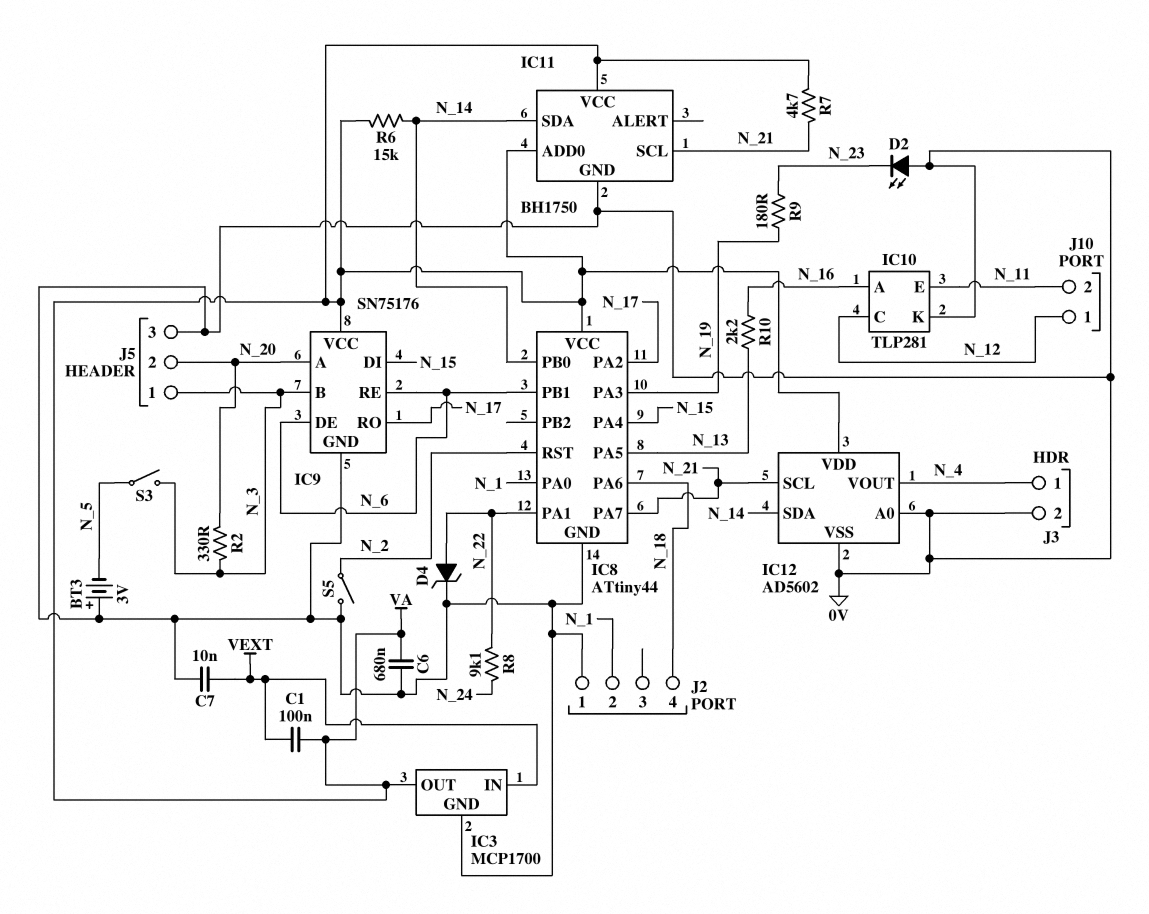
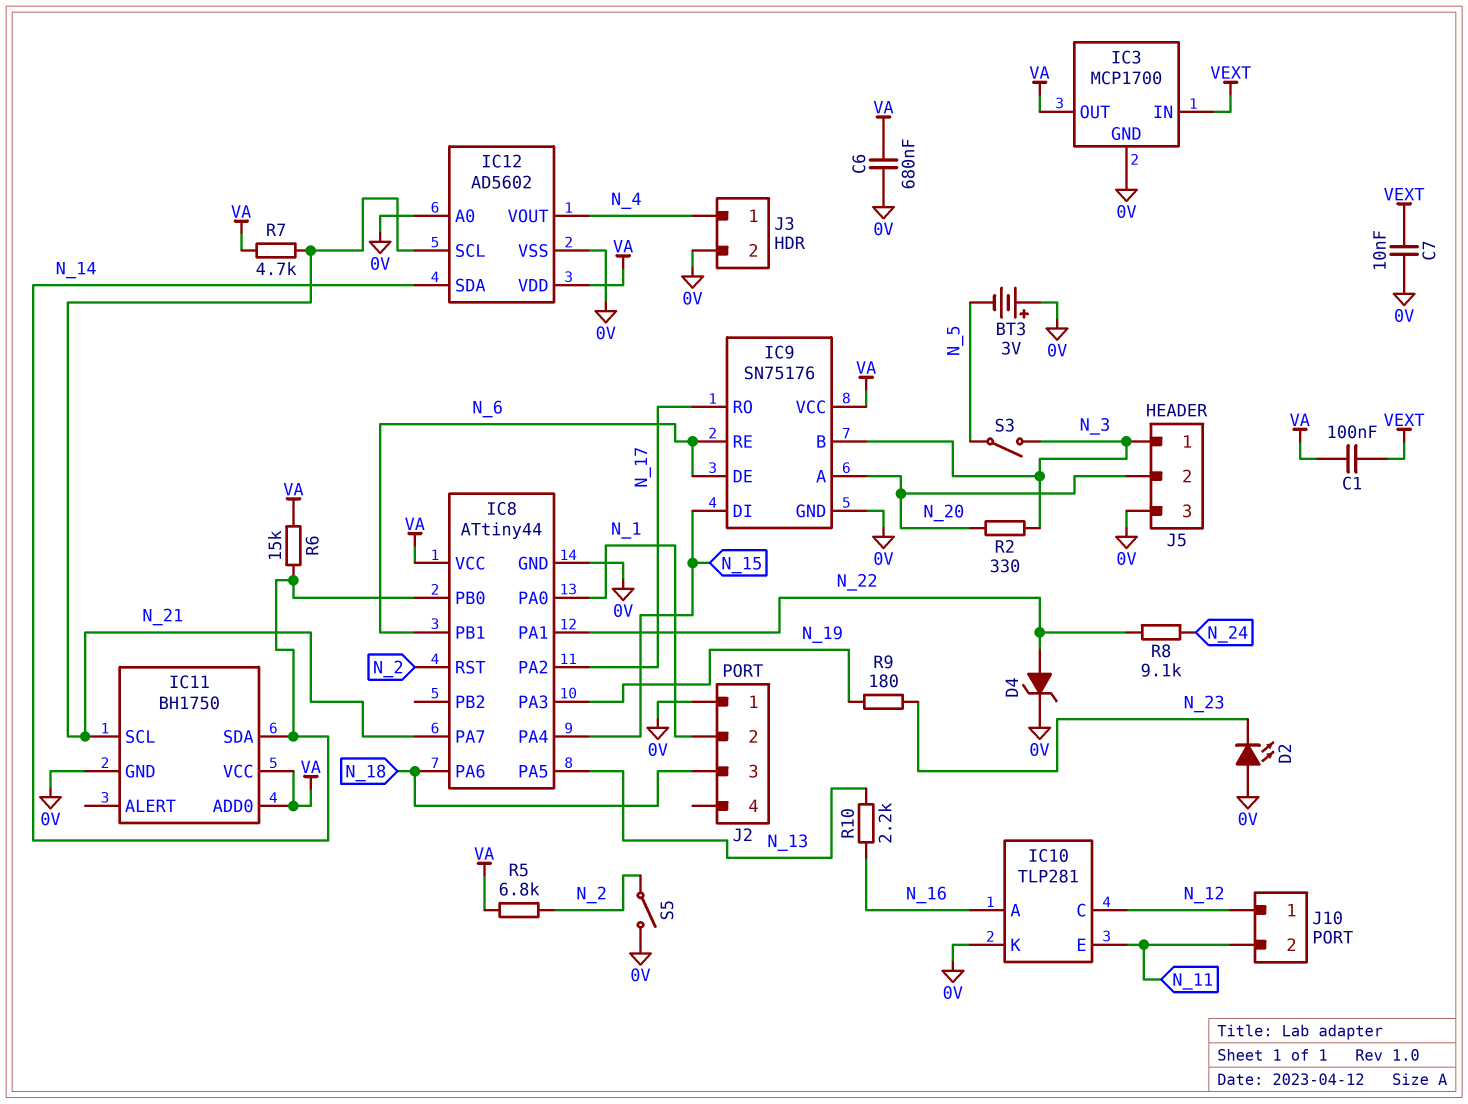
J2 pin 3: none -> N_18
J2 pin 4: N_18 -> none
R5: none -> 6.8k (N_2, VA)

